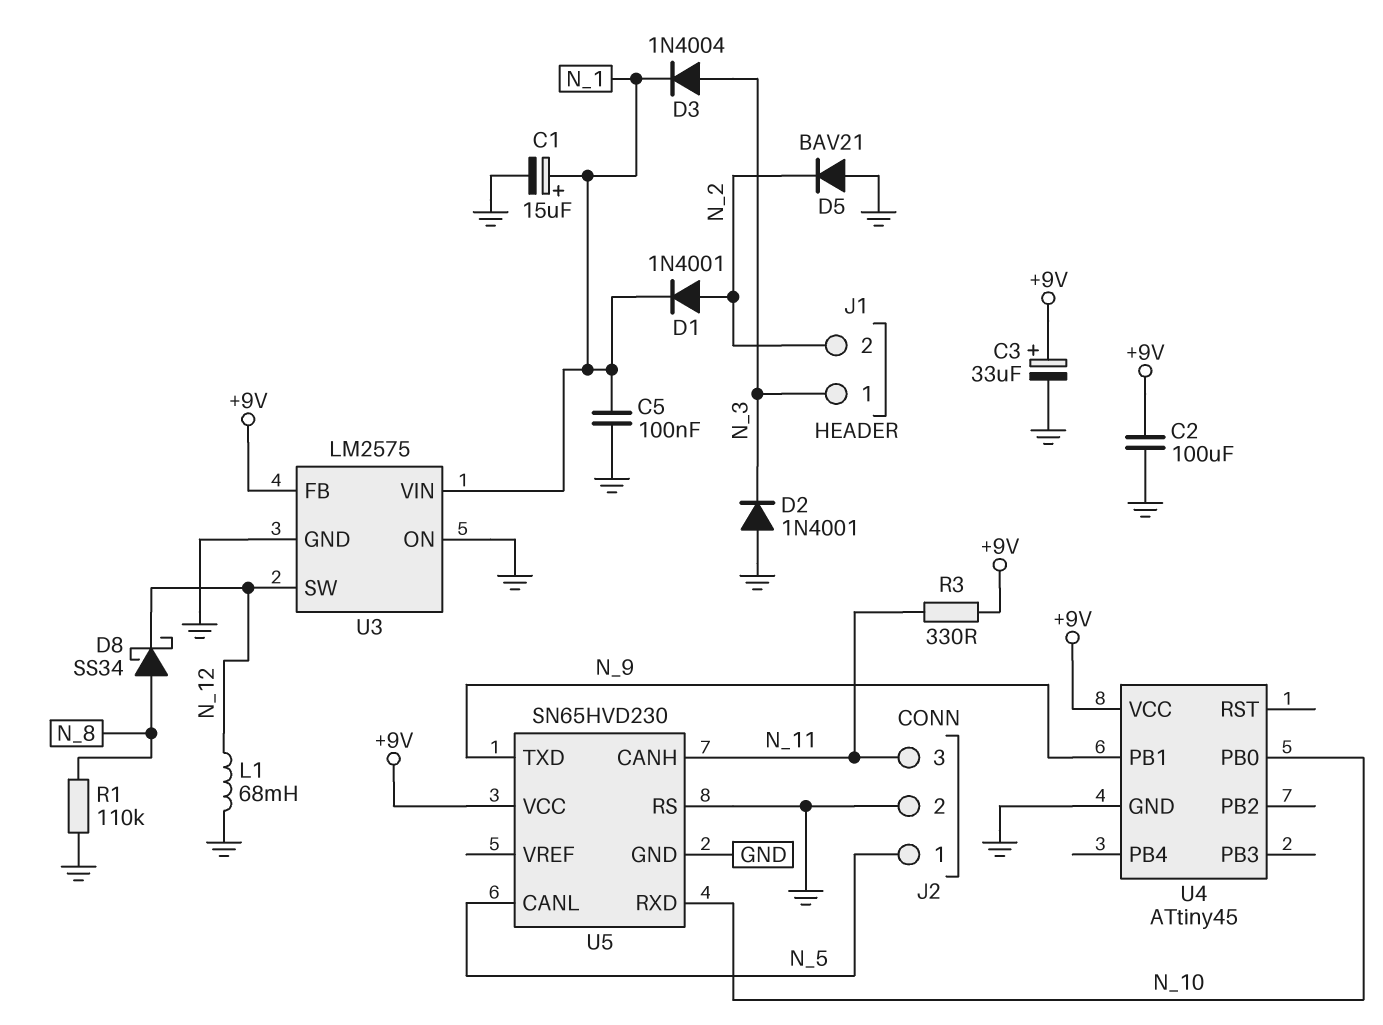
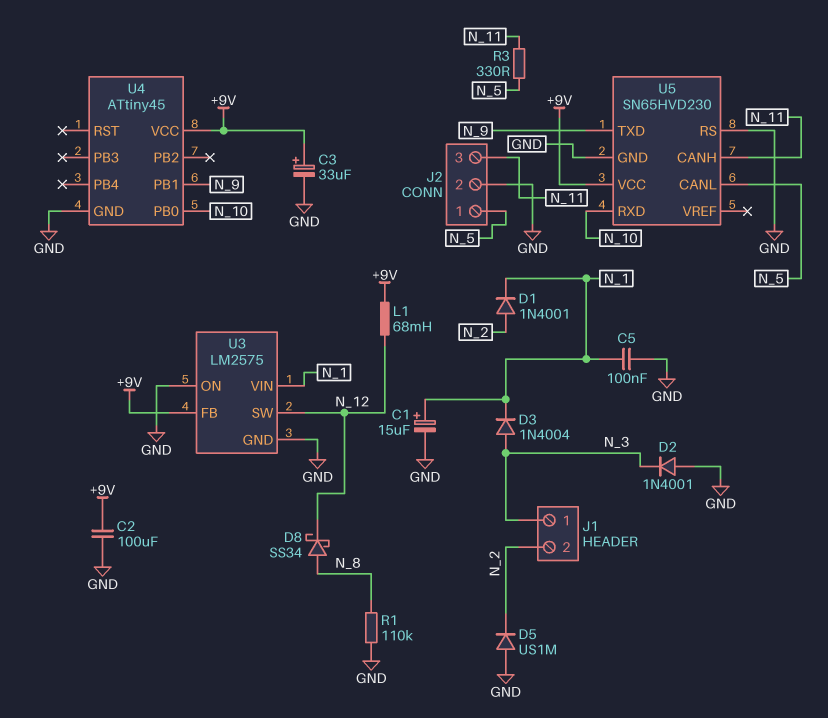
D5: diode BAV21 (A GND, K N_2) -> diode US1M (A GND, K N_2)
L1: 68mH (GND, N_12) -> 68mH (+9V, N_12)
R3: 330 (+9V, N_11) -> 330 (N_5, N_11)

